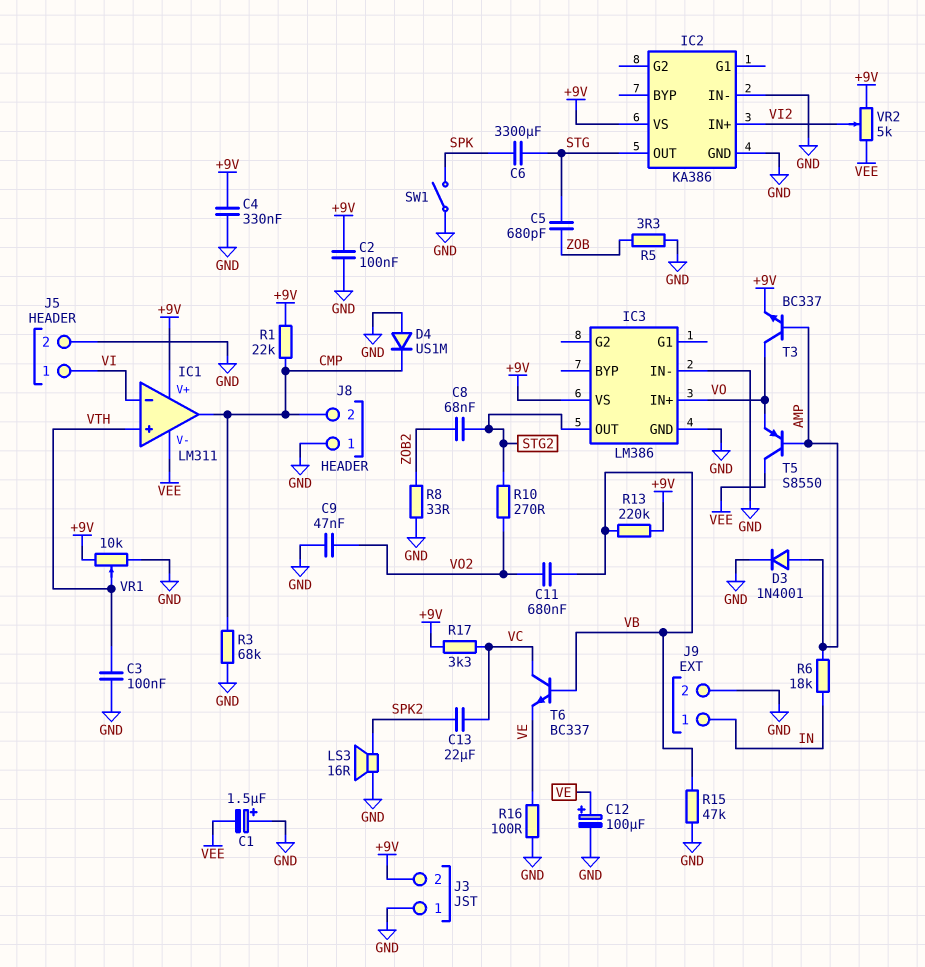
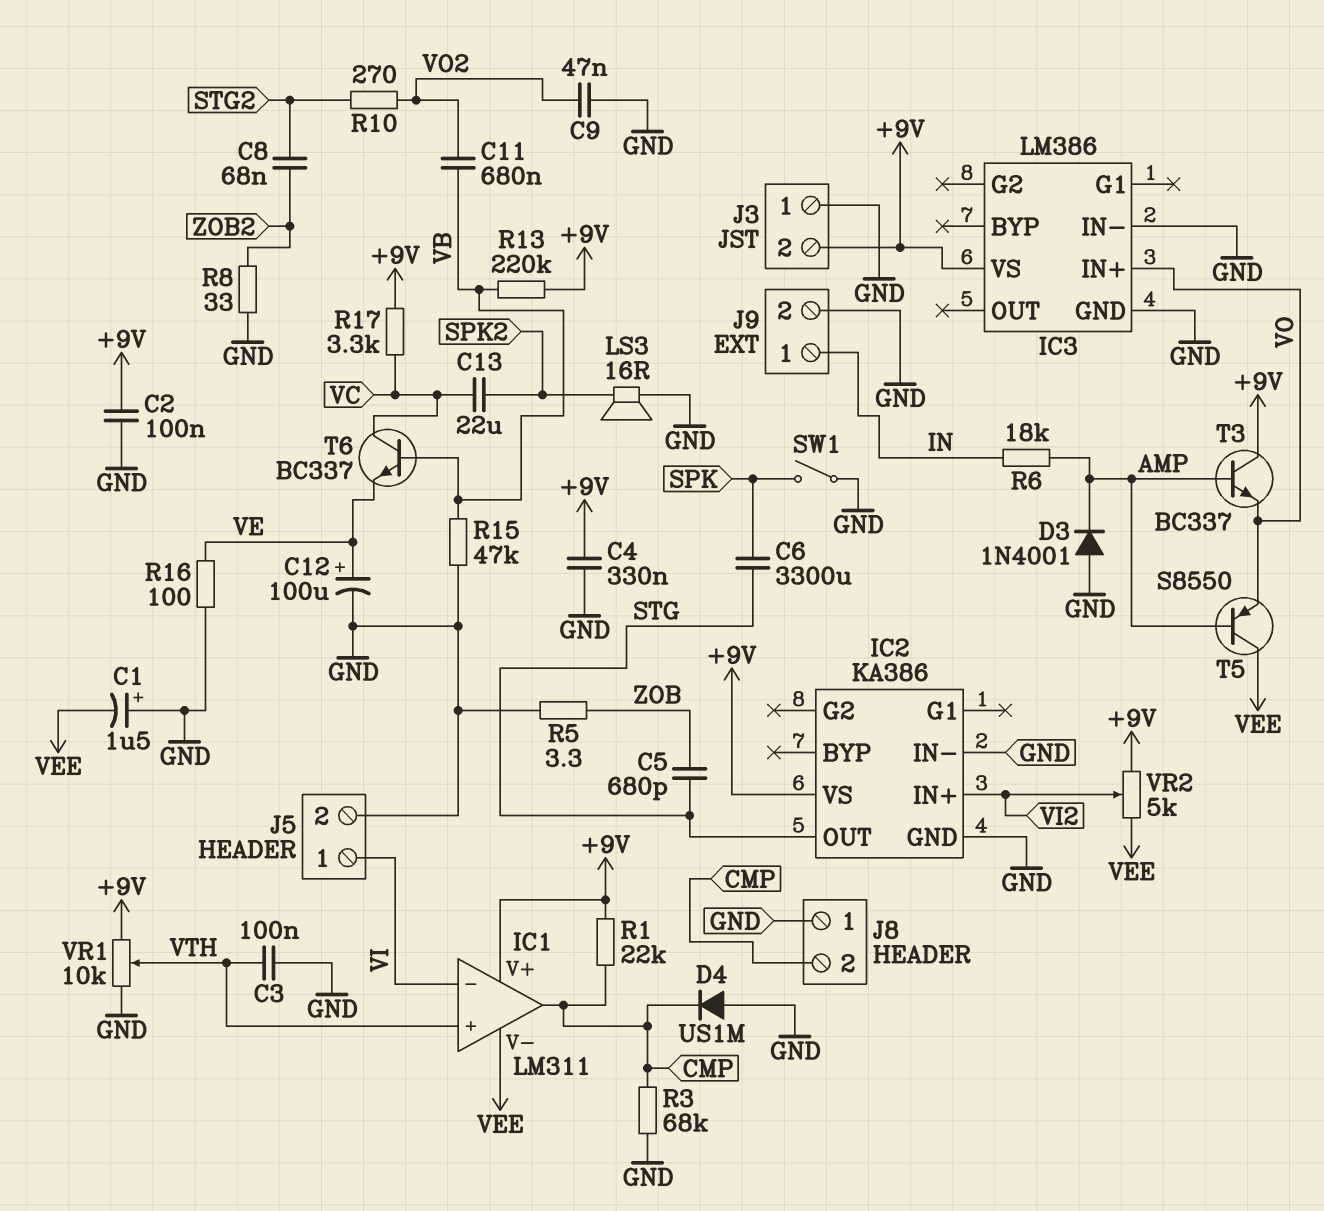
D3: diode 1N4001 (A AMP, K GND) -> diode 1N4001 (A GND, K AMP)
IC3 pin OUT: STG2 -> none
T3: NPN BC337 (B AMP, C VO, E +9V) -> NPN BC337 (B AMP, C +9V, E VO)

